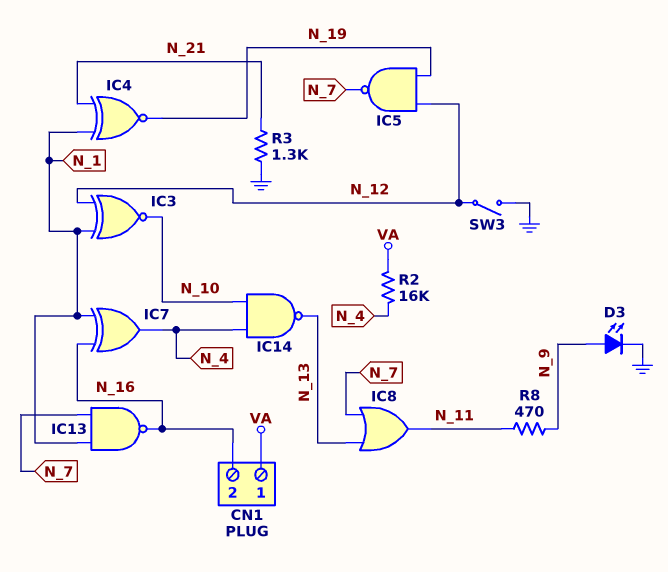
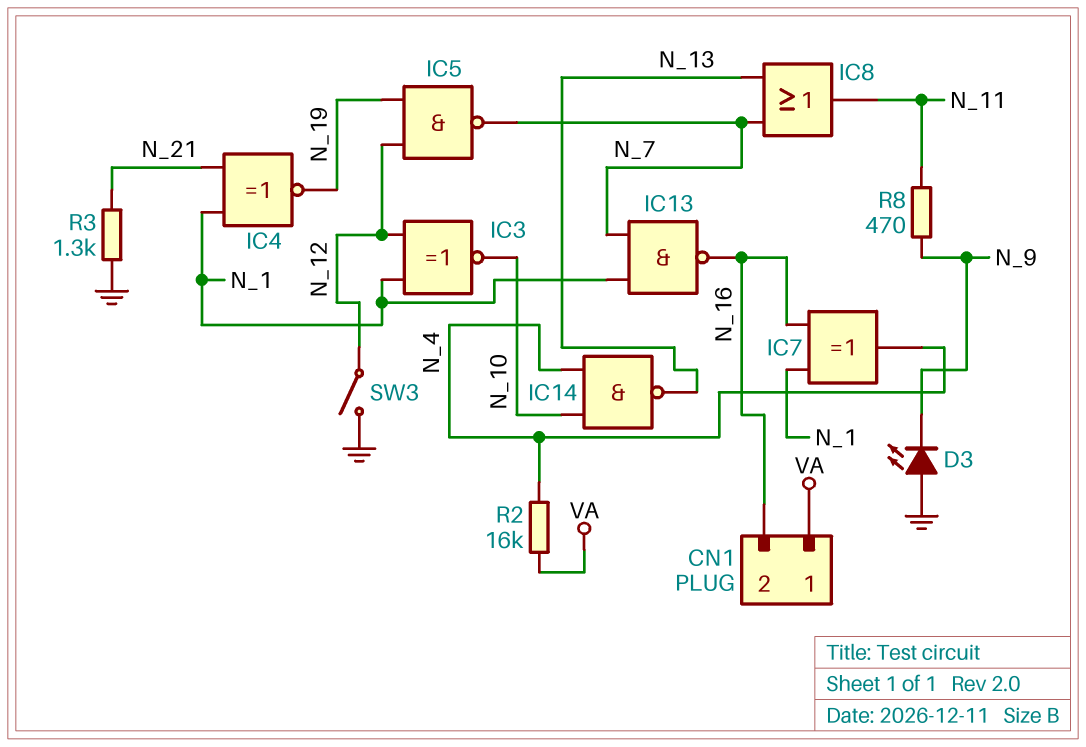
D3: LED (A N_9, K GND) -> LED (A GND, K N_9)

